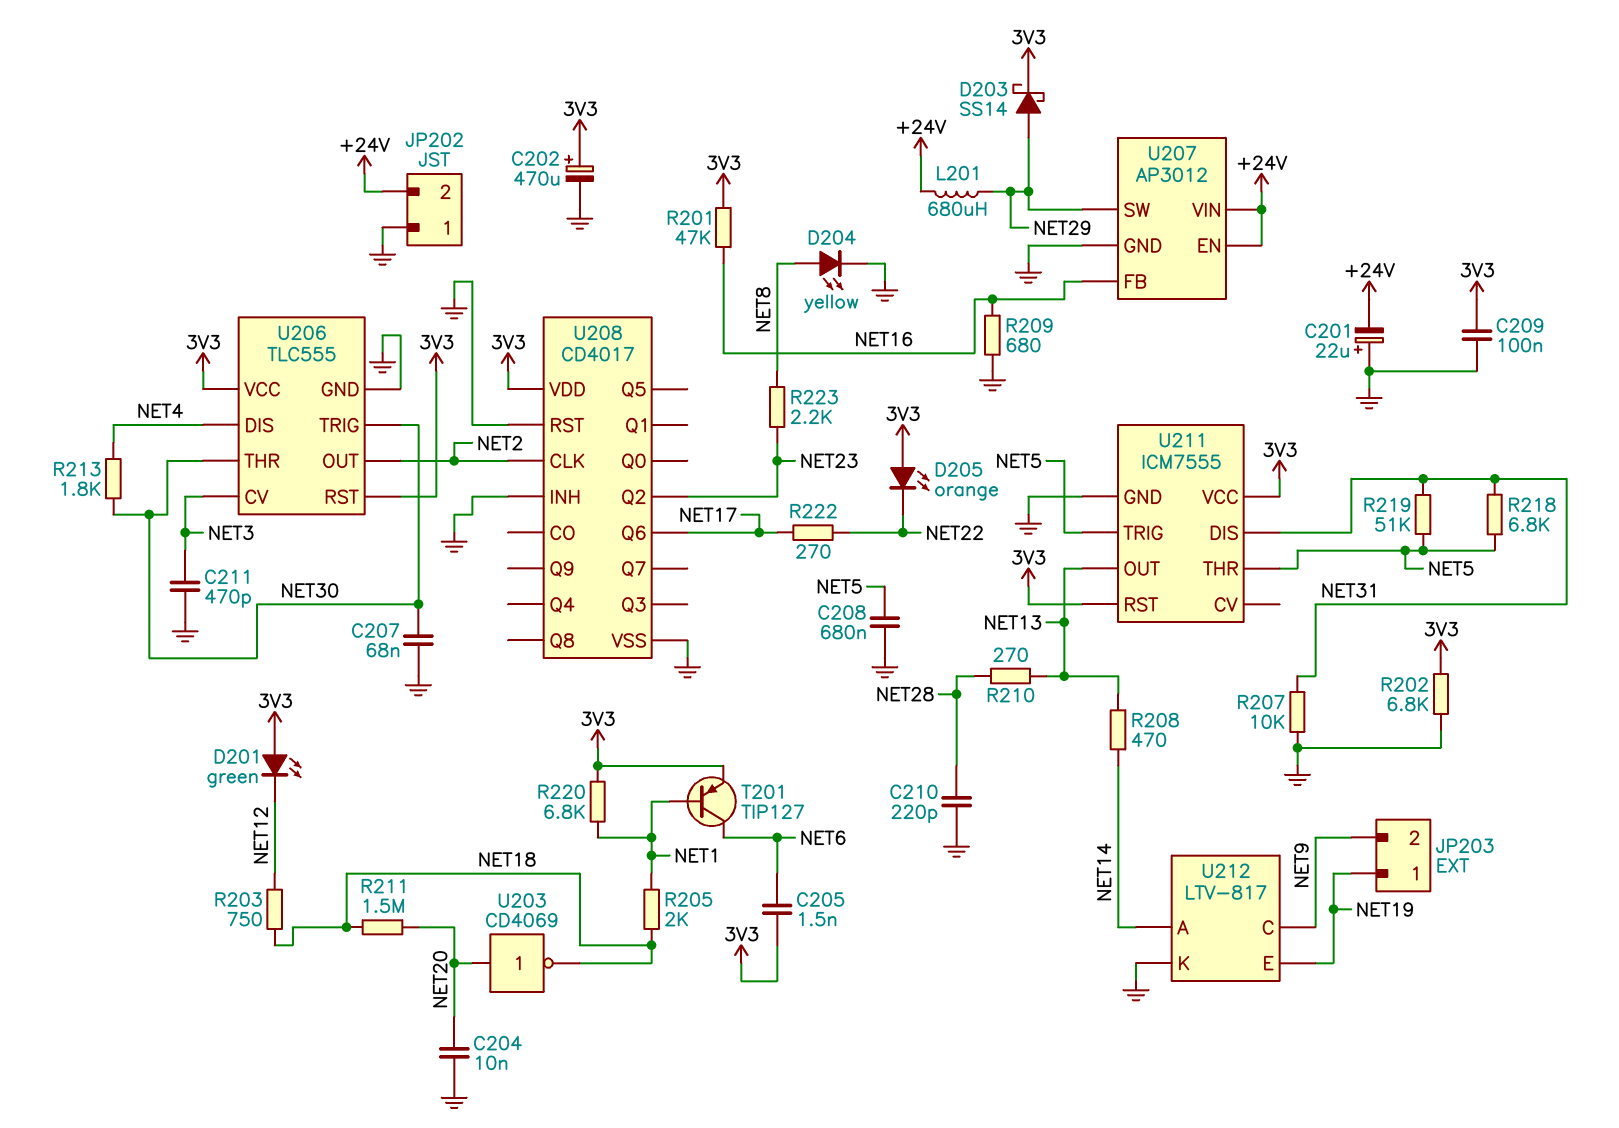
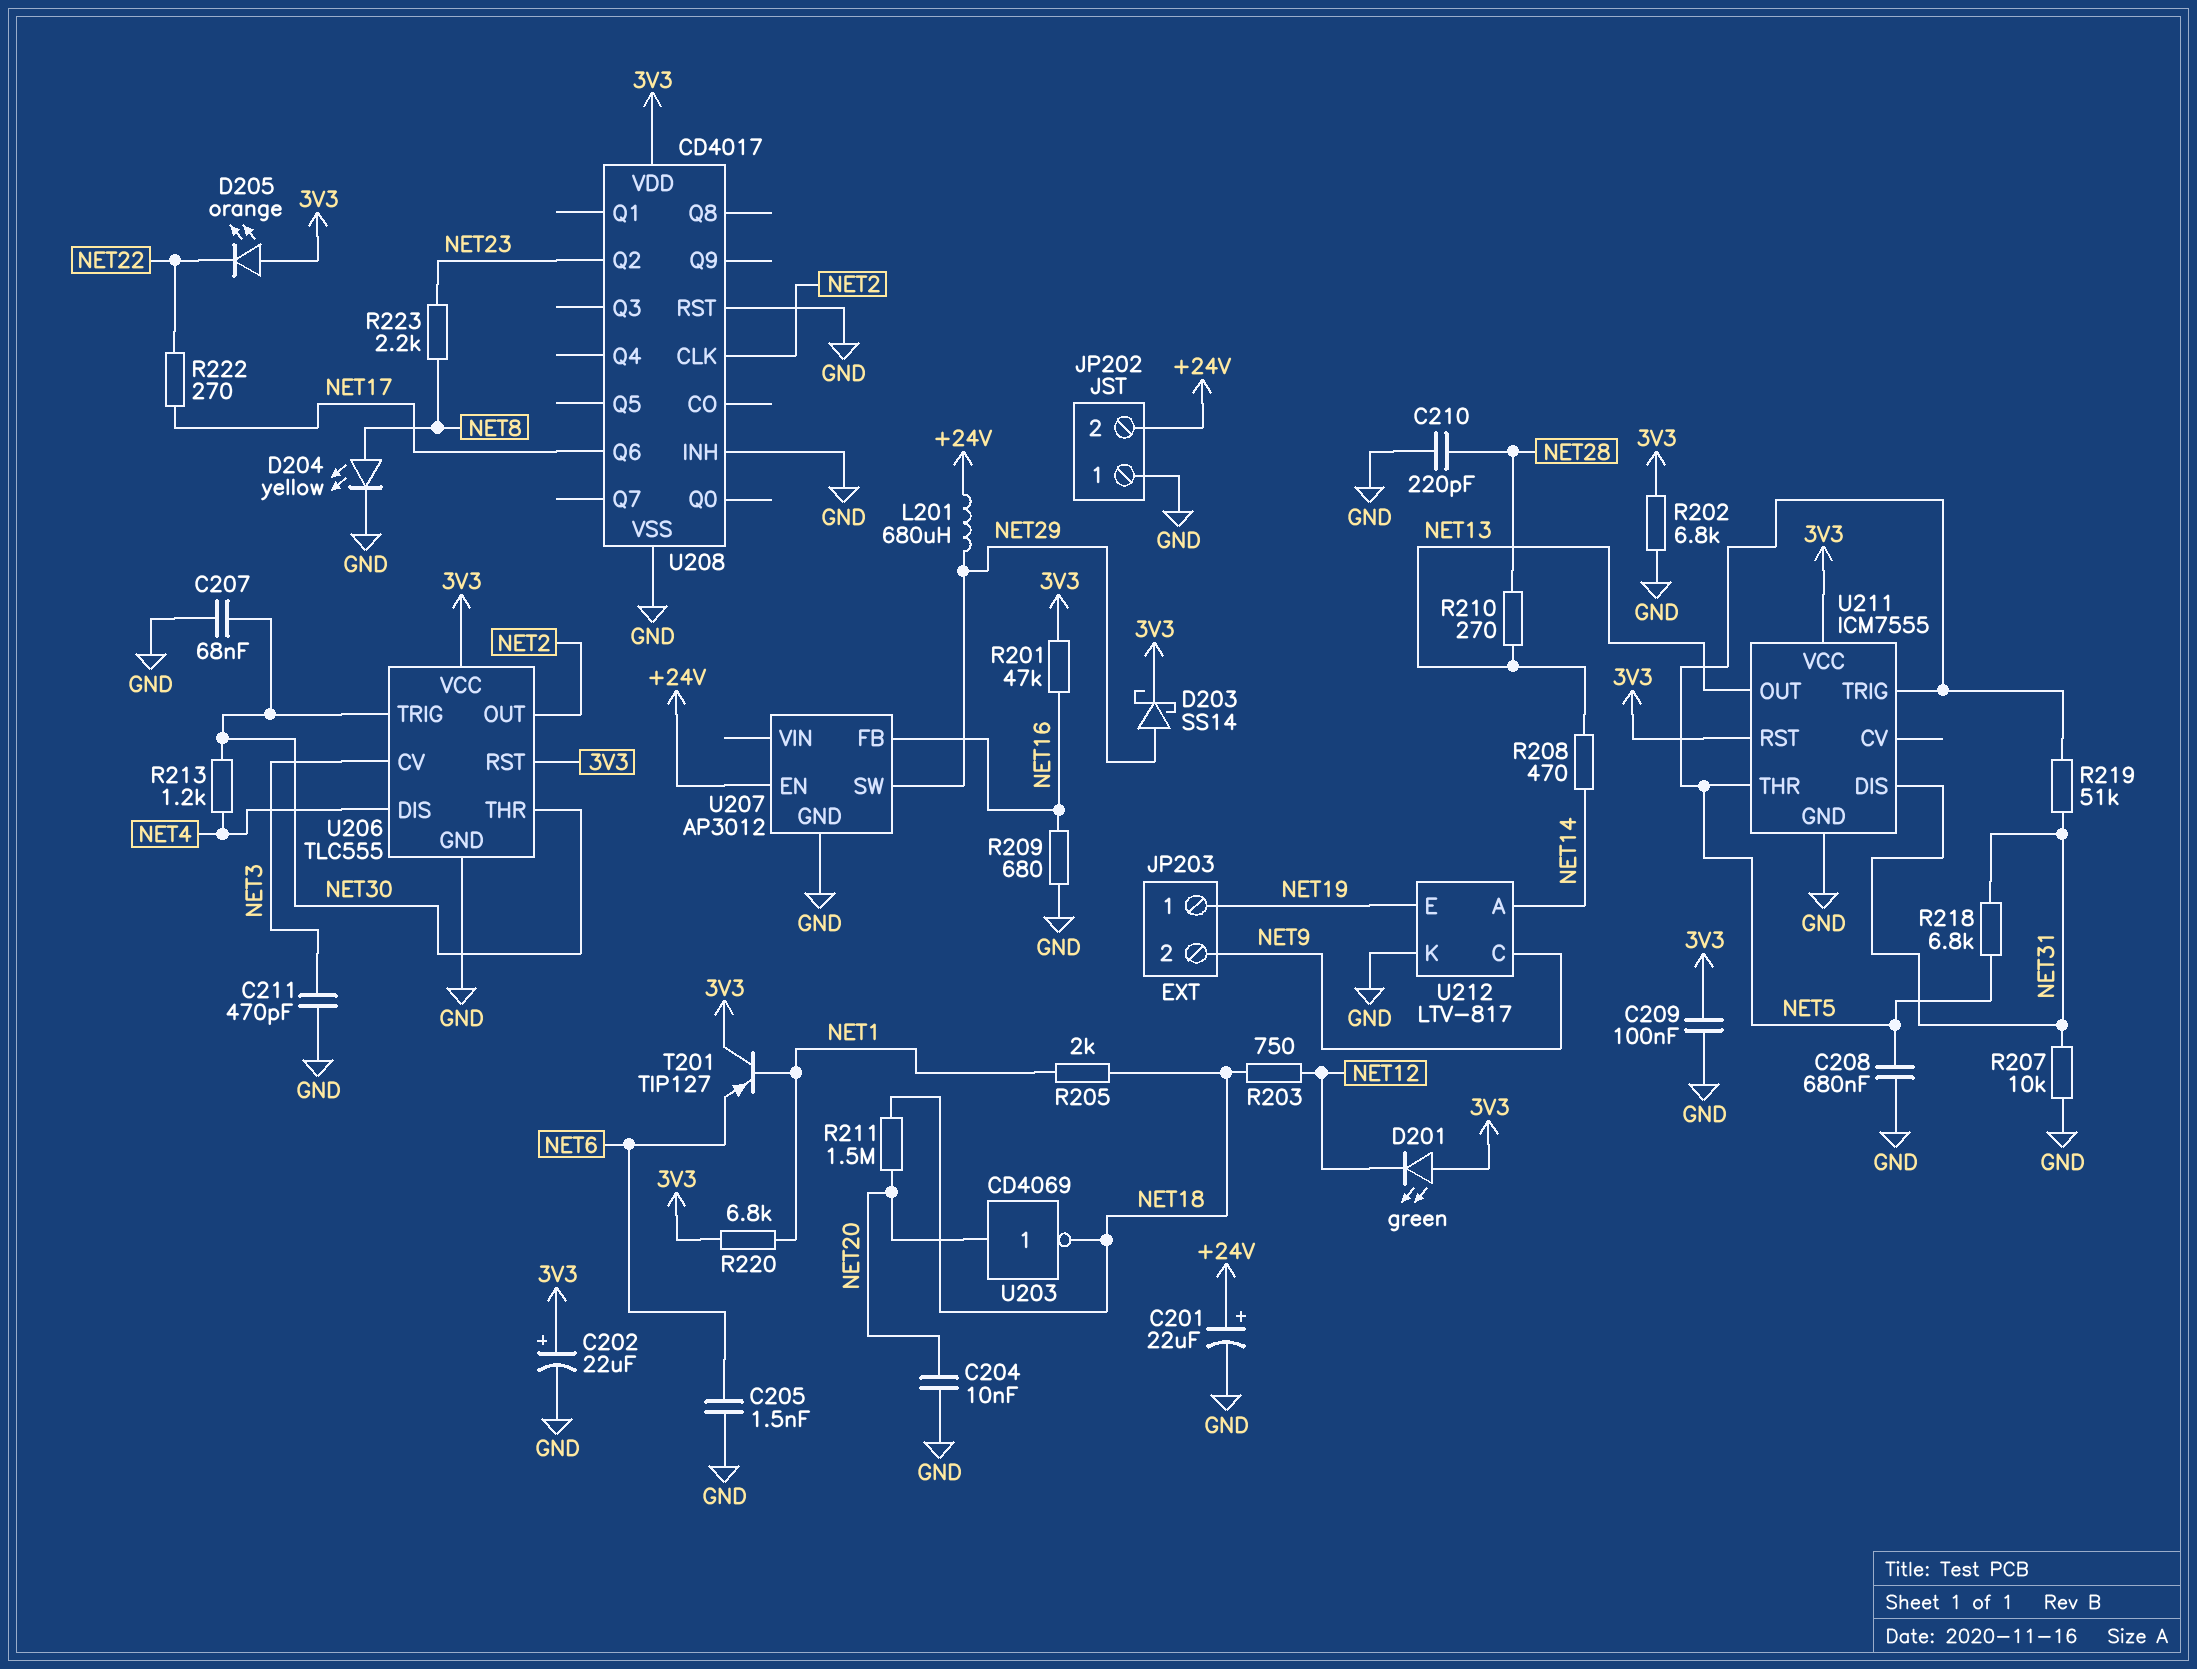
C201: 22uF (plus GND, minus +24V) -> 22uF (plus +24V, minus GND)
C202: 470uF (plus 3V3, minus GND) -> 22uF (plus 3V3, minus GND)
C205: 1.5nF (3V3, NET6) -> 1.5nF (GND, NET6)
R213: 1.8k (NET4, NET30) -> 1.2k (NET4, NET30)
T201: PNP TIP127 (B NET1, C NET6, E 3V3) -> PNP TIP127 (B NET1, C 3V3, E NET6)
U207 pin VIN: +24V -> none

